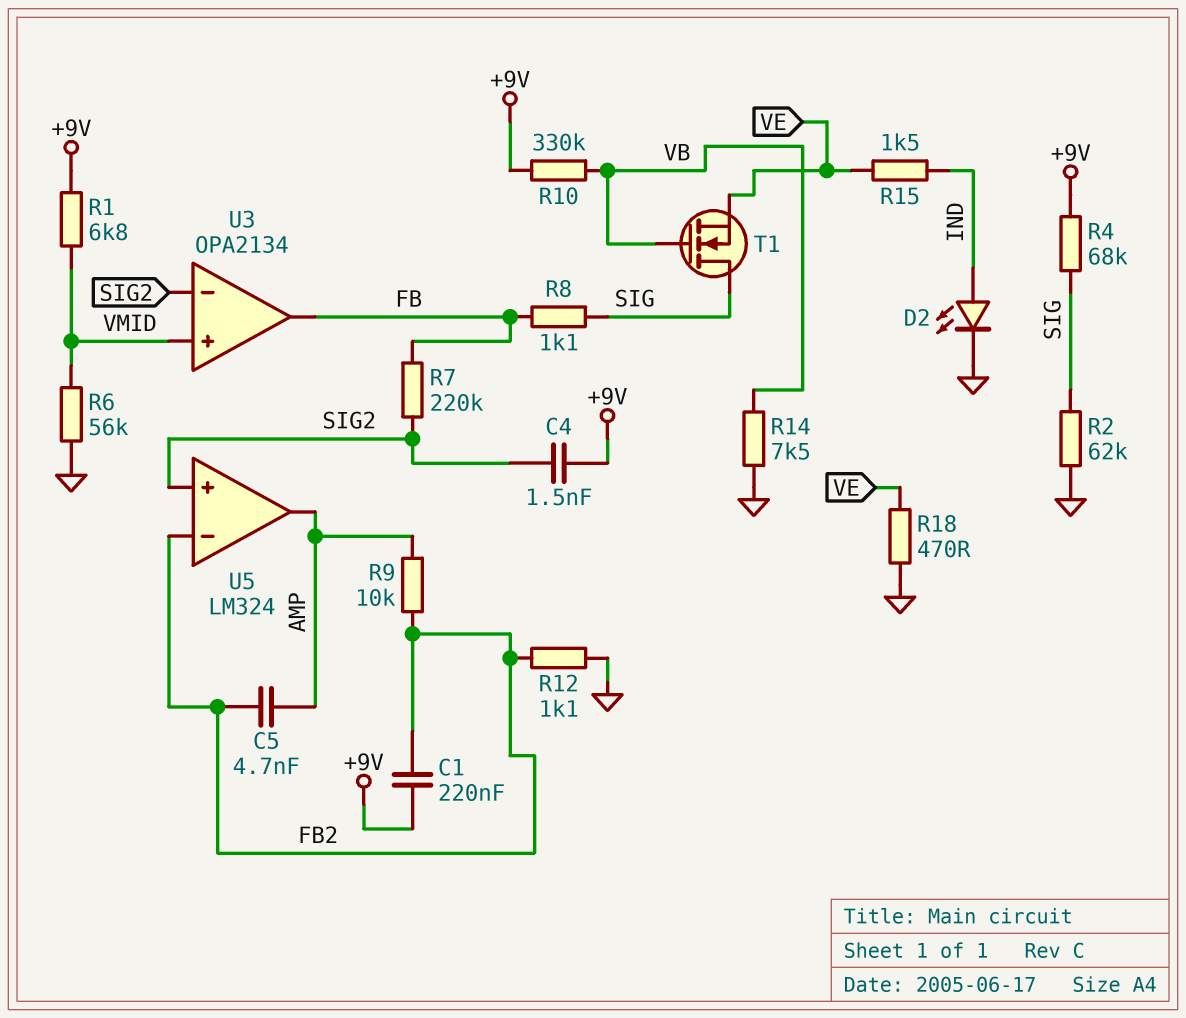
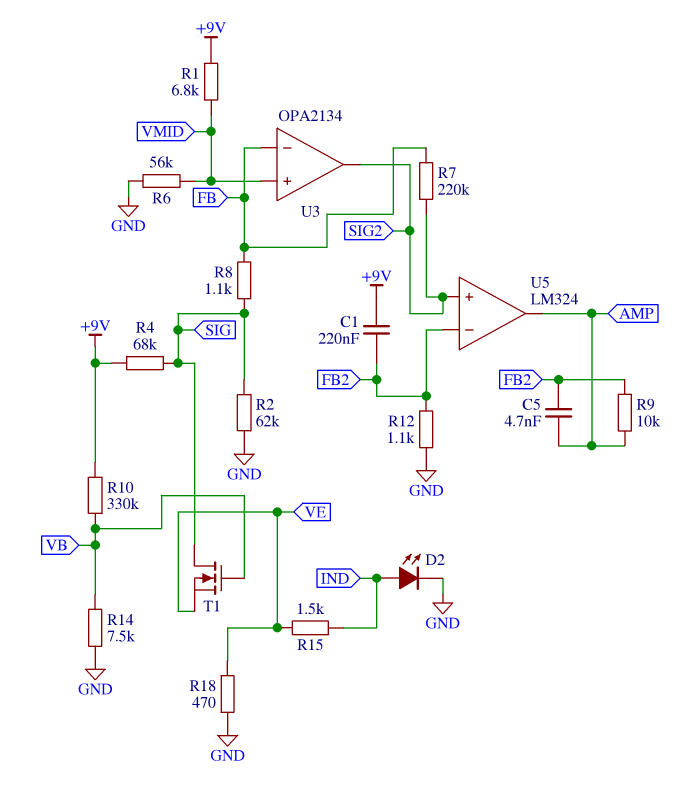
C4: 1.5nF (+9V, SIG2) -> none
U3 pin in-: SIG2 -> FB
U3 pin out: FB -> SIG2

